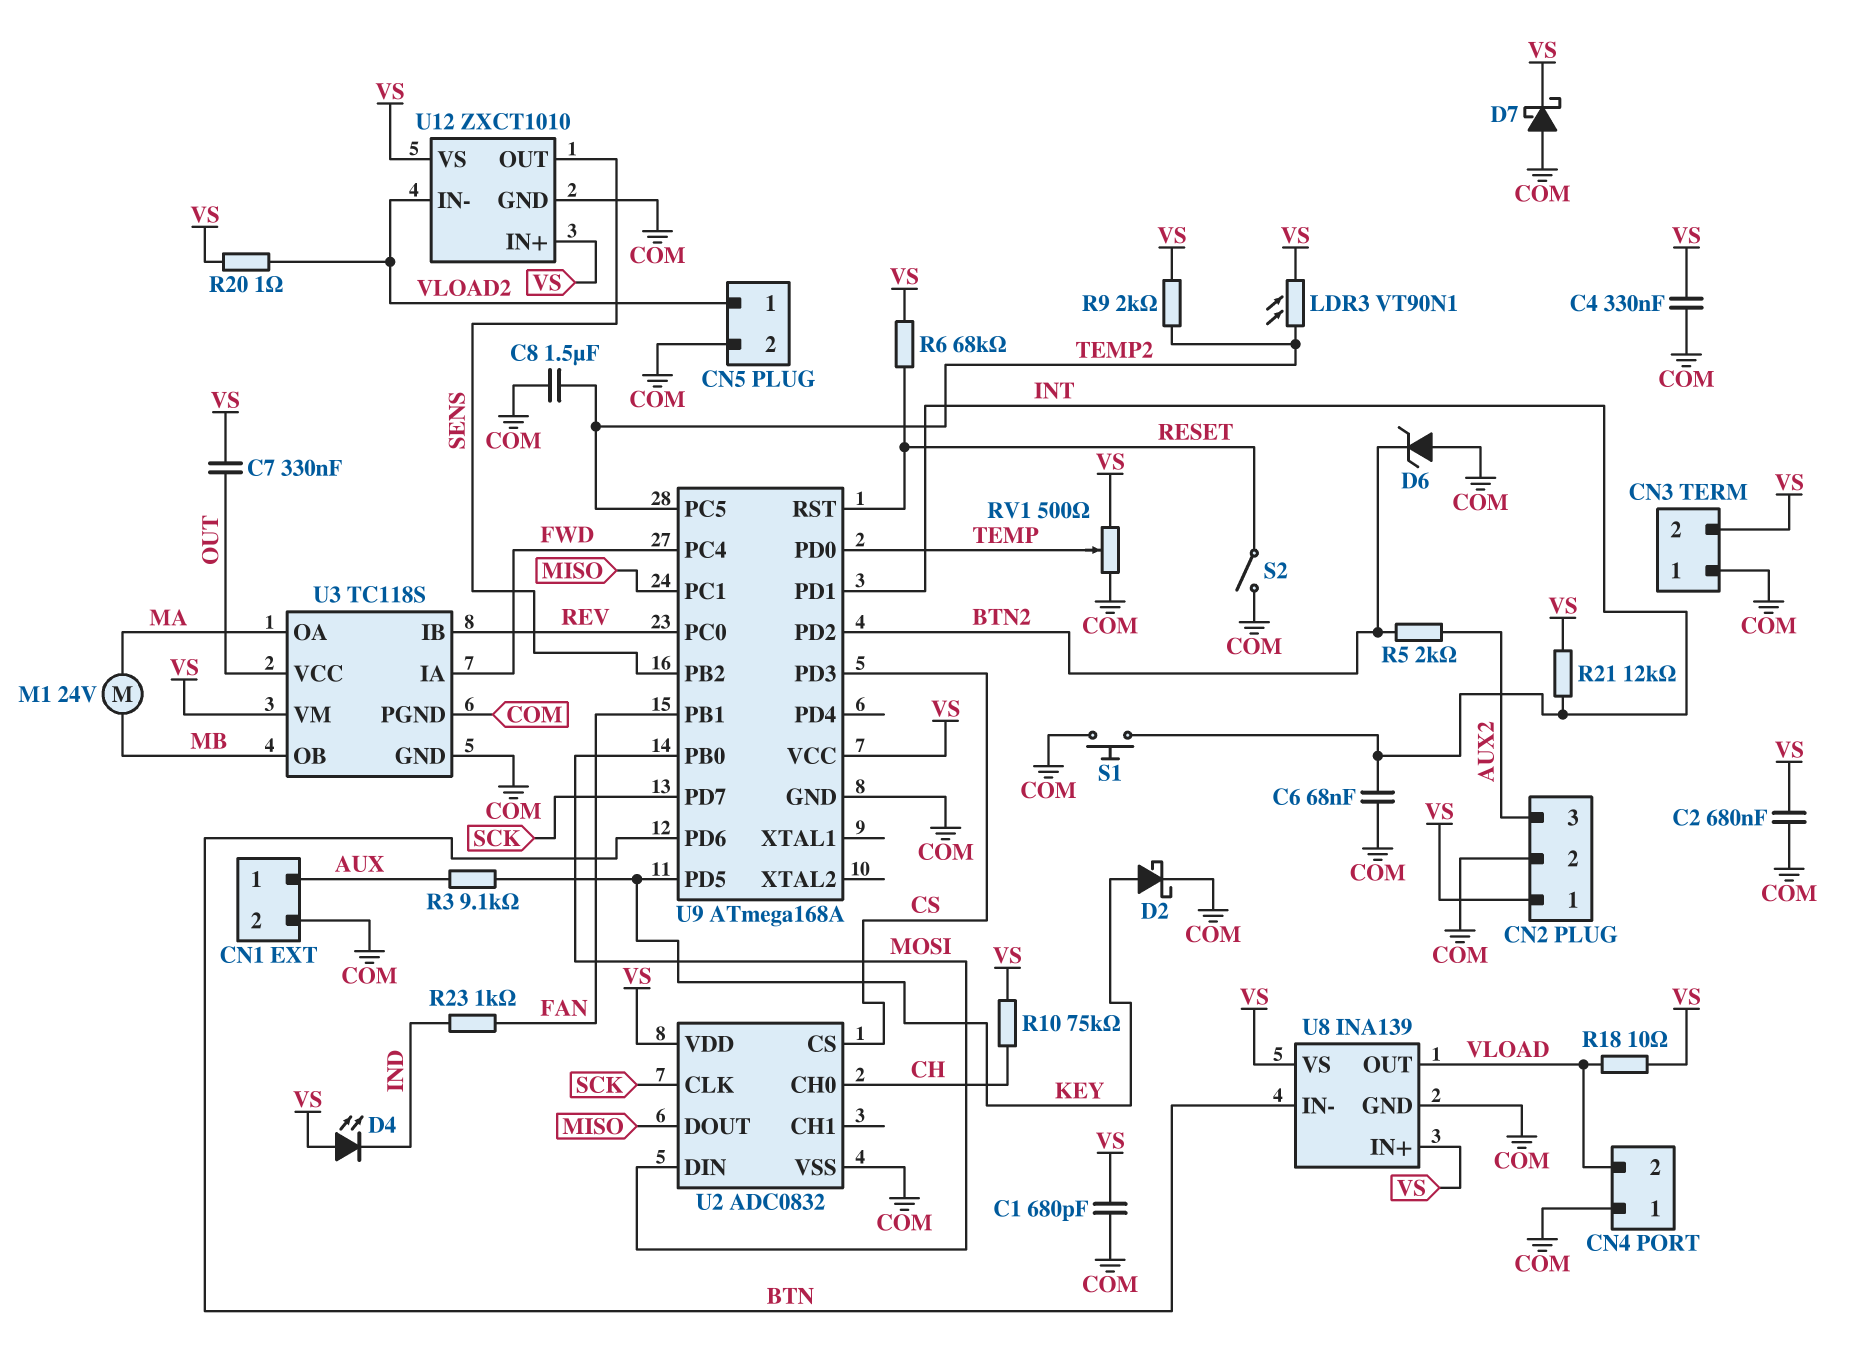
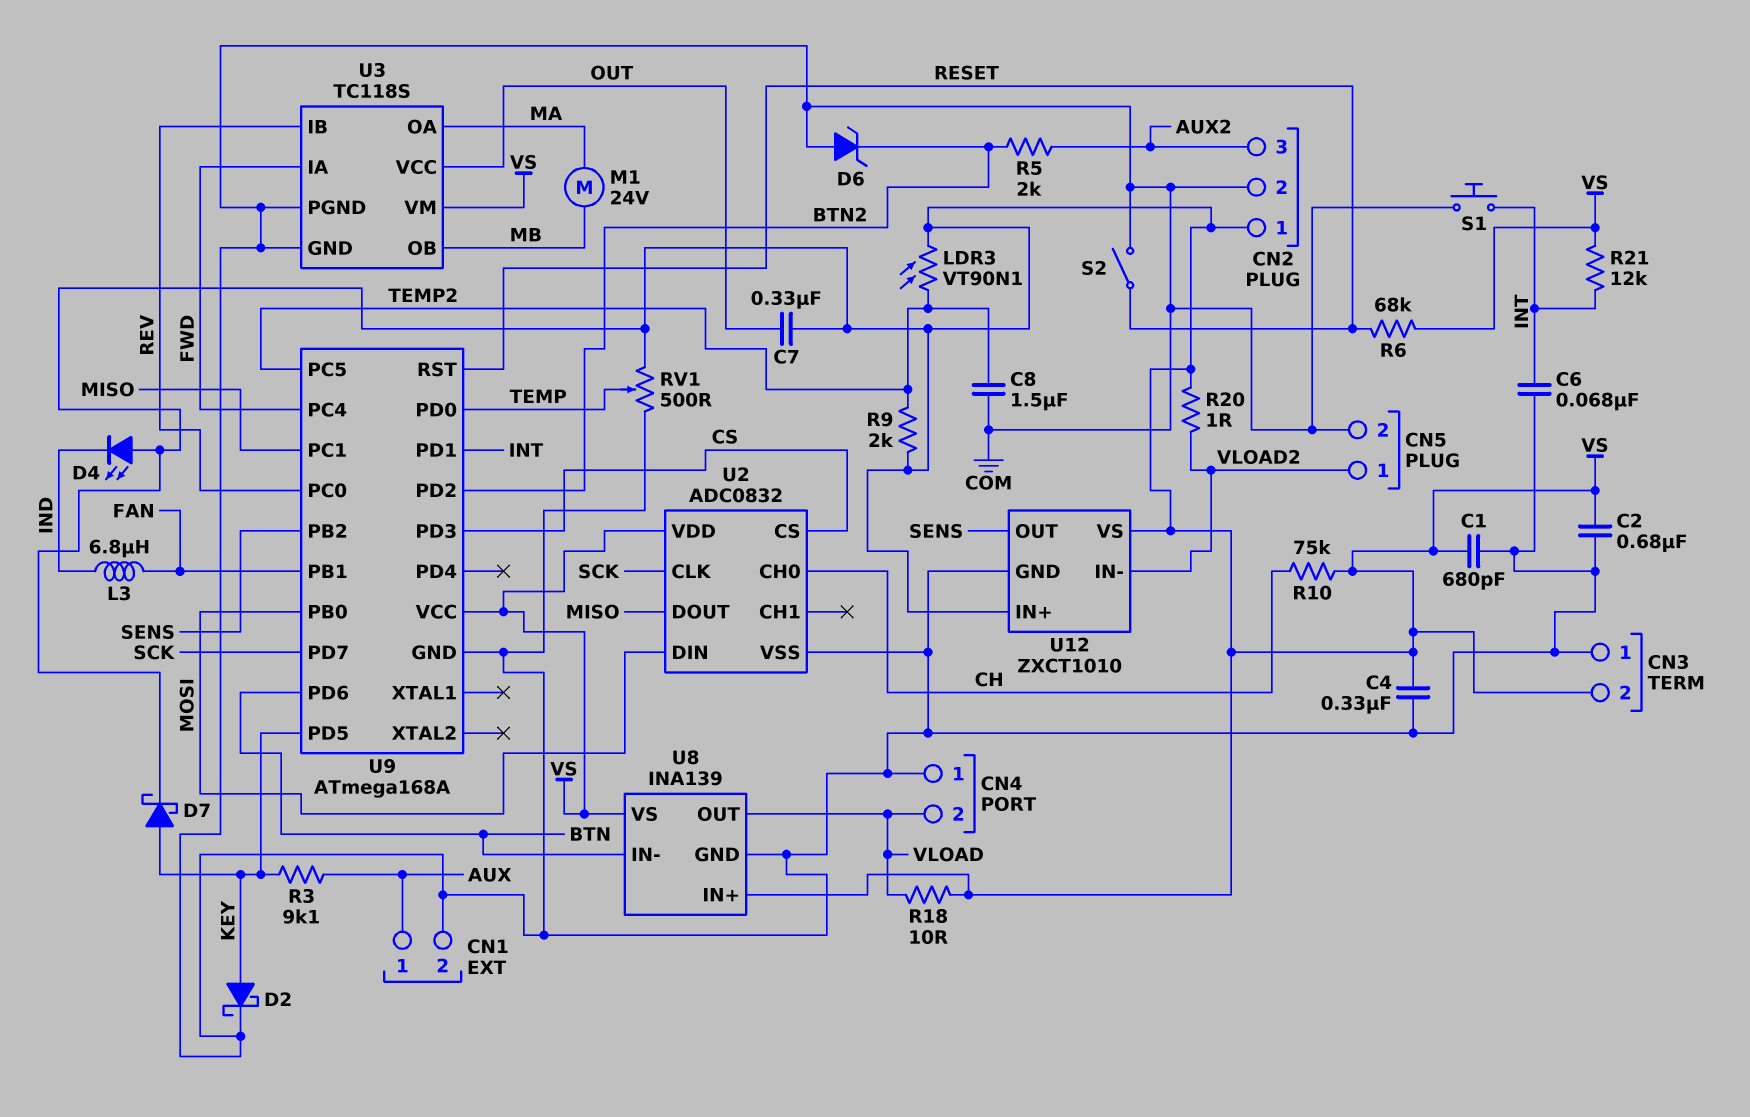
D7: schottky (A COM, K VS) -> schottky (A KEY, K VS)
L3: none -> 6.8uH (FAN, IND)
R23: 1k (FAN, IND) -> none

